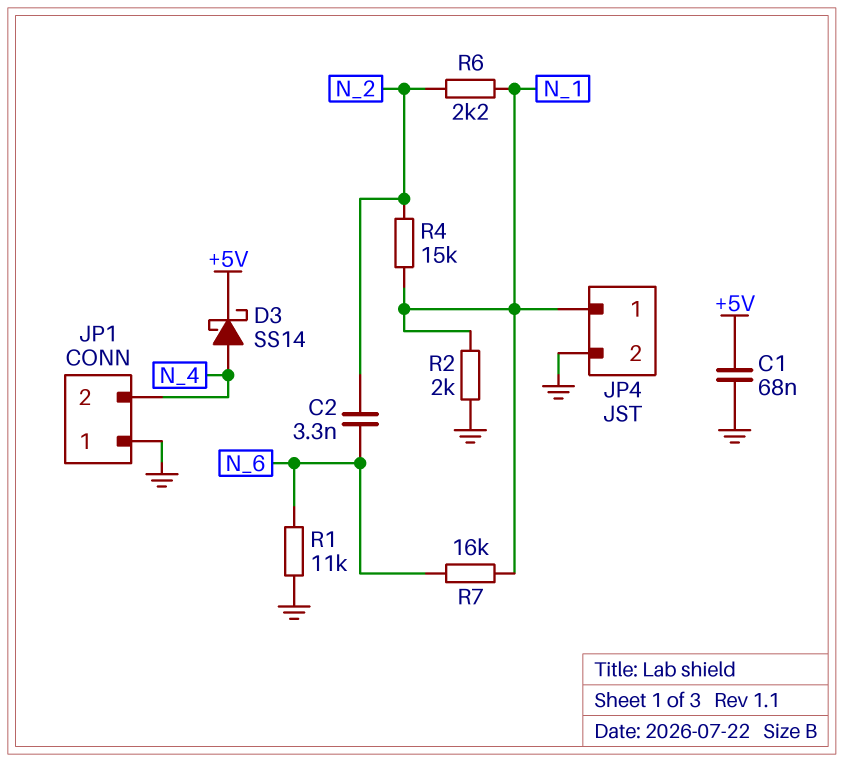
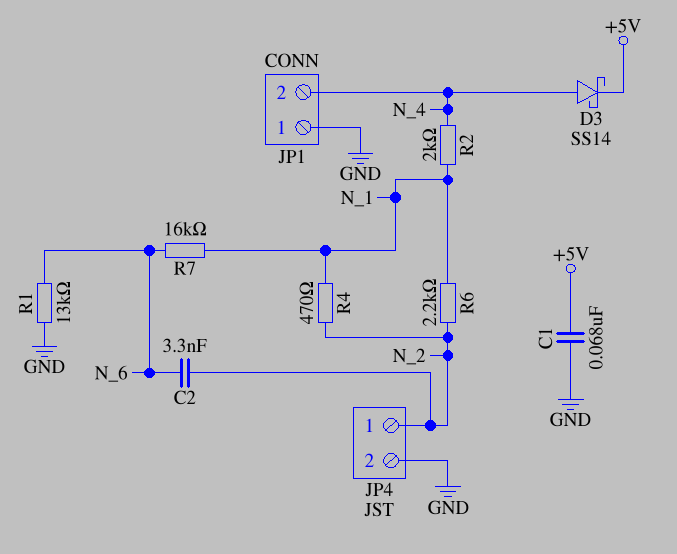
JP4 pin 1: N_1 -> N_2
R1: 11k (GND, N_6) -> 13k (GND, N_6)
R2: 2k (GND, N_1) -> 2k (N_1, N_4)
R4: 15k (N_1, N_2) -> 470 (N_1, N_2)

